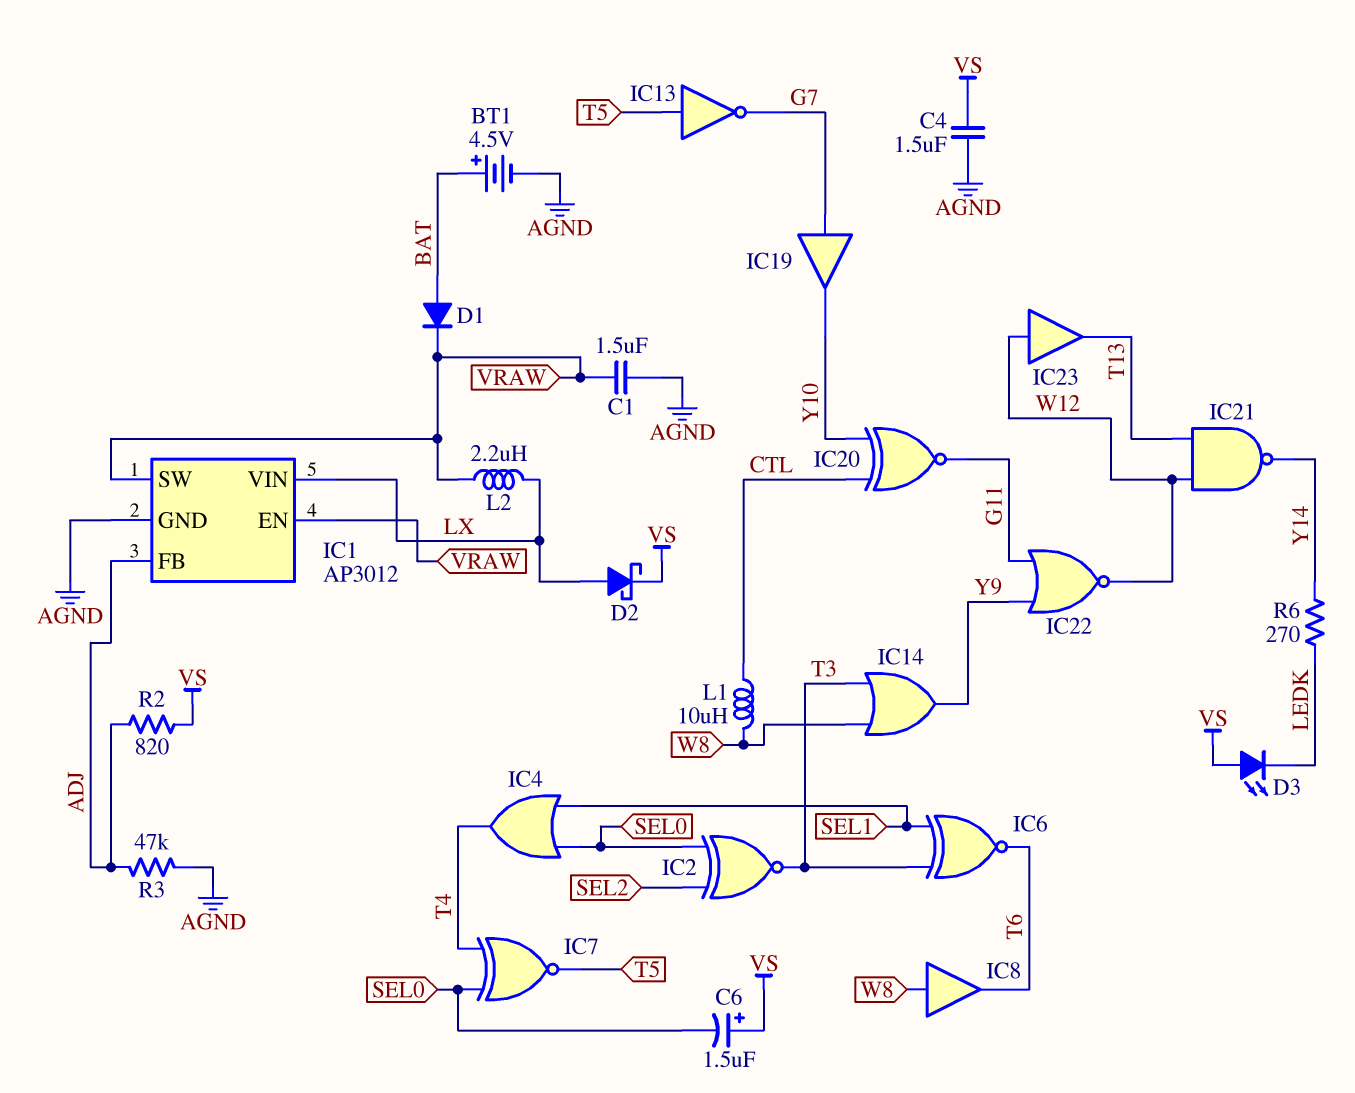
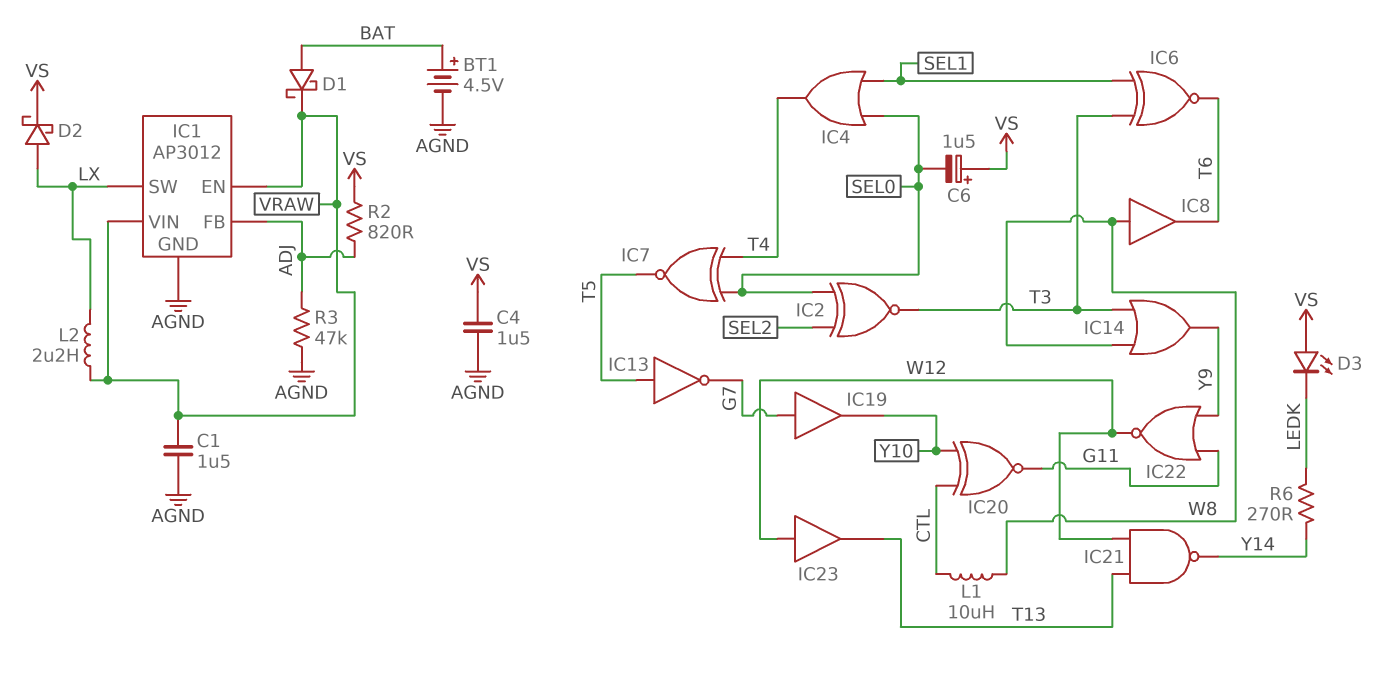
D1: diode (A BAT, K VRAW) -> schottky (A BAT, K VRAW)
IC1 pin SW: VRAW -> LX
IC1 pin VIN: LX -> VRAW

